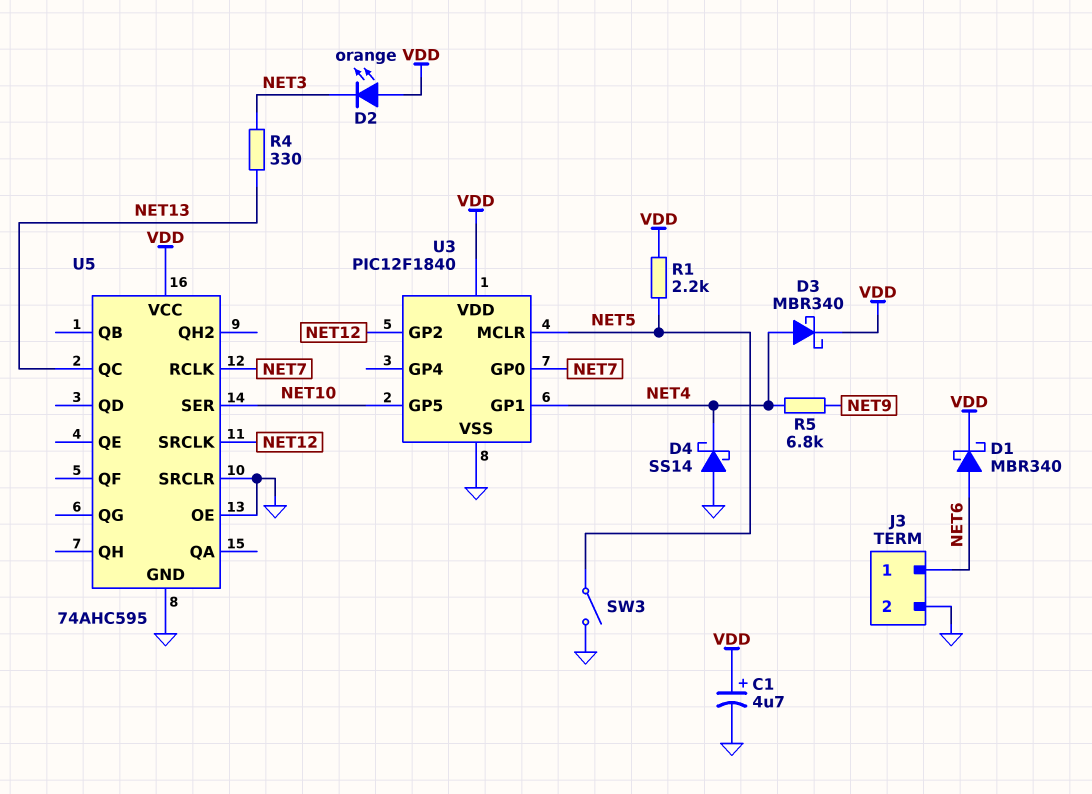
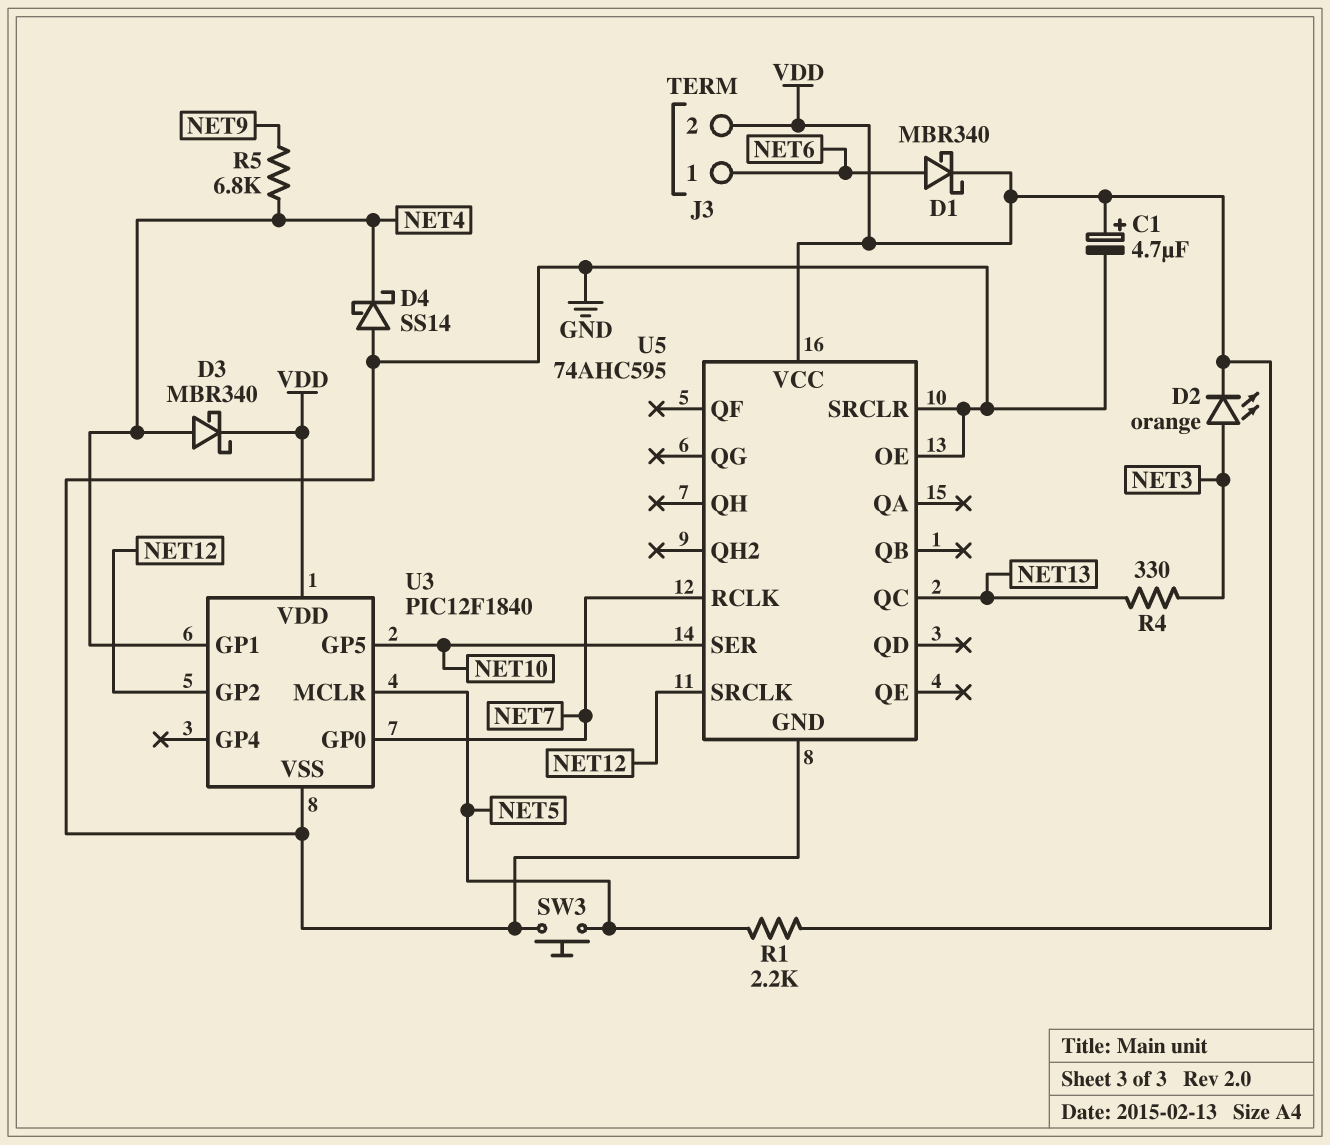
D2: LED orange (A VDD, K NET3) -> LED orange (A NET3, K VDD)
J3 pin 2: GND -> VDD
SW3: switch (GND, NET5) -> button (GND, NET5)

